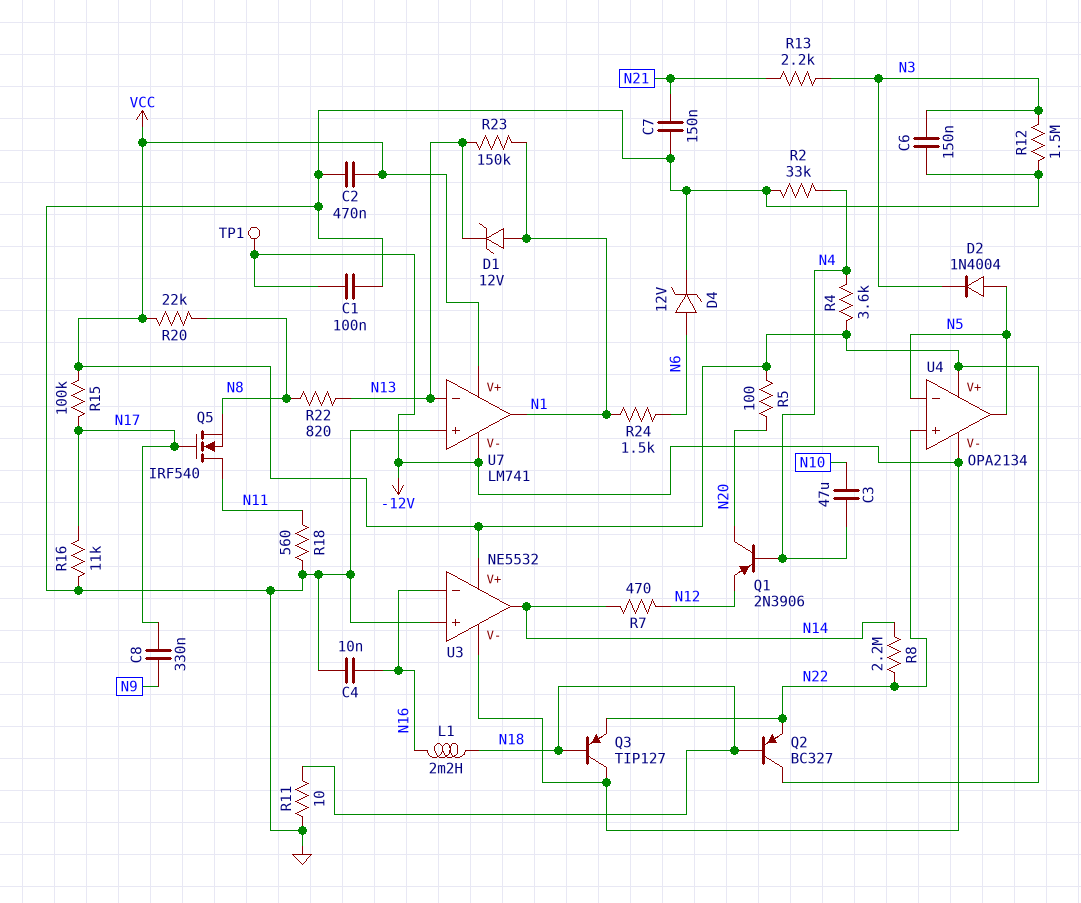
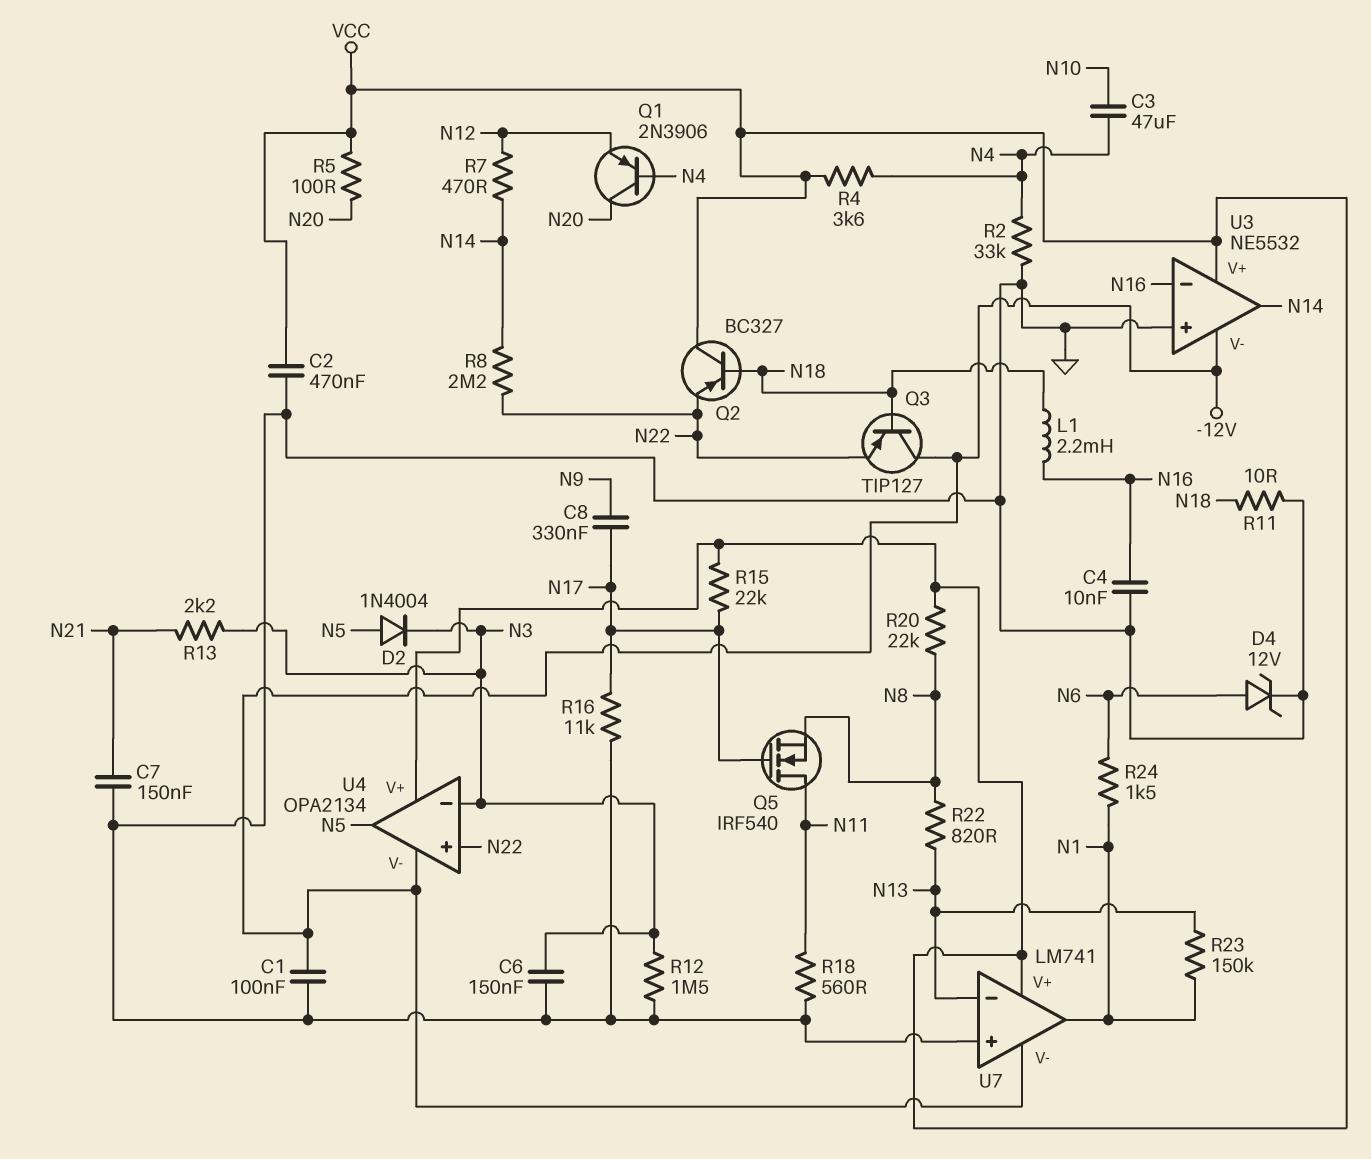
D1: zener 12V (A N1, K N13) -> none
R15: 100k (N17, VCC) -> 22k (N17, VCC)
TP1: test point (-12V) -> none
U4 pin in-: N5 -> N3

